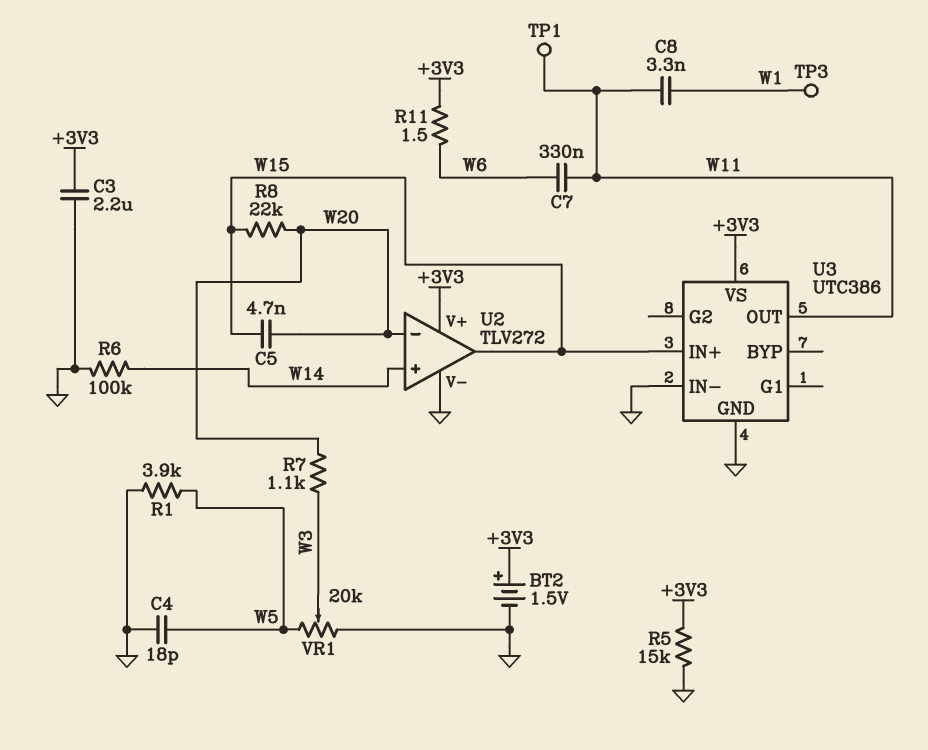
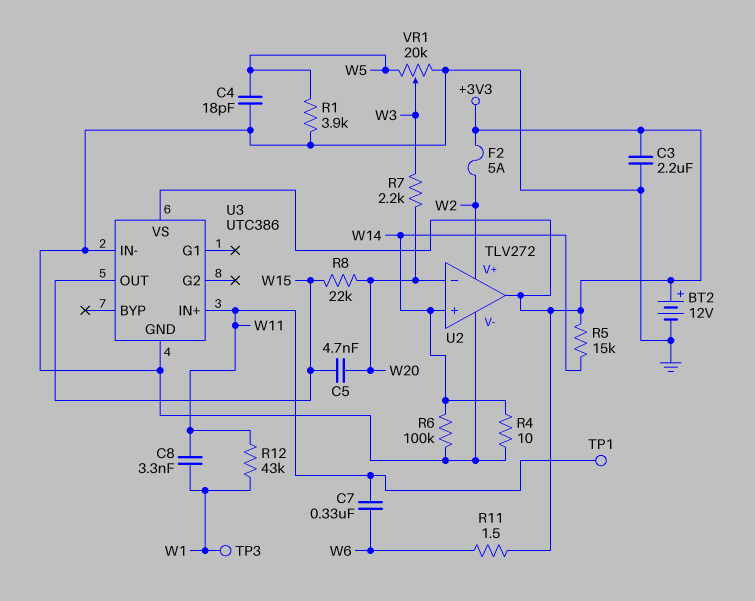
BT2: 1.5V (plus +3V3, minus GND) -> 12V (plus +3V3, minus GND)
F2: none -> 5A (+3V3, W2)
R4: none -> 10 (GND, W14)
R5: 15k (+3V3, GND) -> 15k (+3V3, W14)
R7: 1.1k (W3, W20) -> 2.2k (W3, W20)
R12: none -> 43k (W1, W11)
U2 pin V+: +3V3 -> W2
U2 pin out: W15 -> +3V3
U3 pin IN+: W15 -> W11
U3 pin OUT: W11 -> W15

